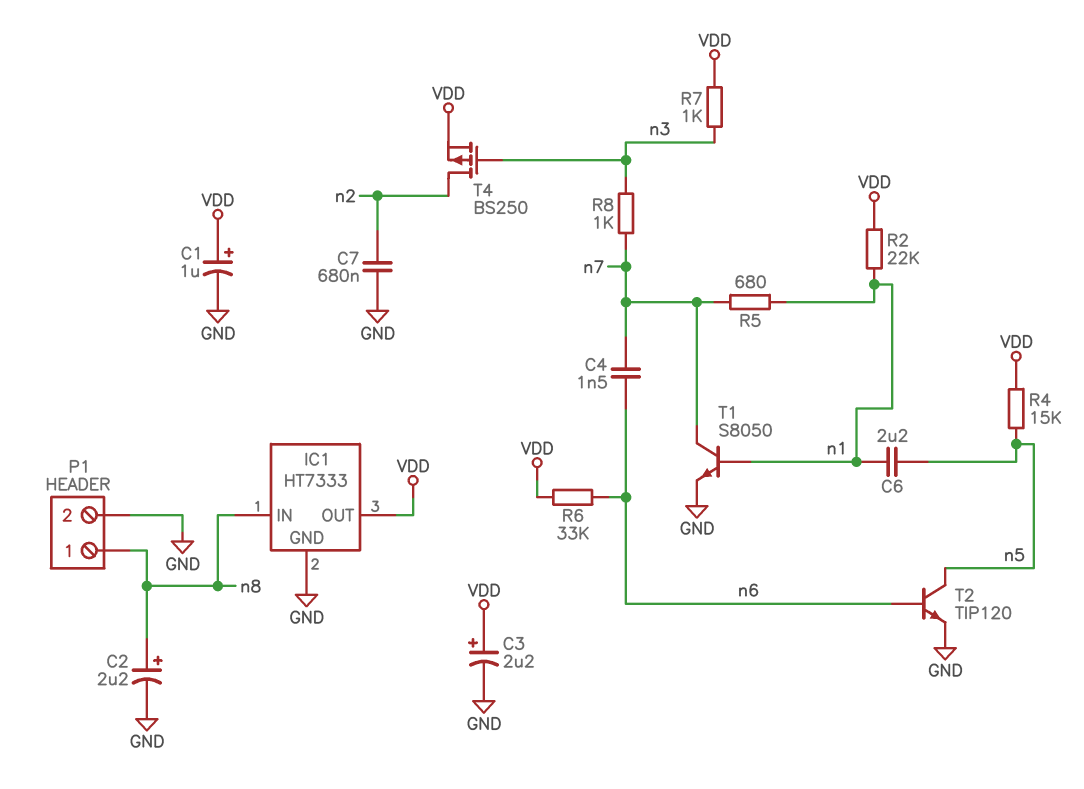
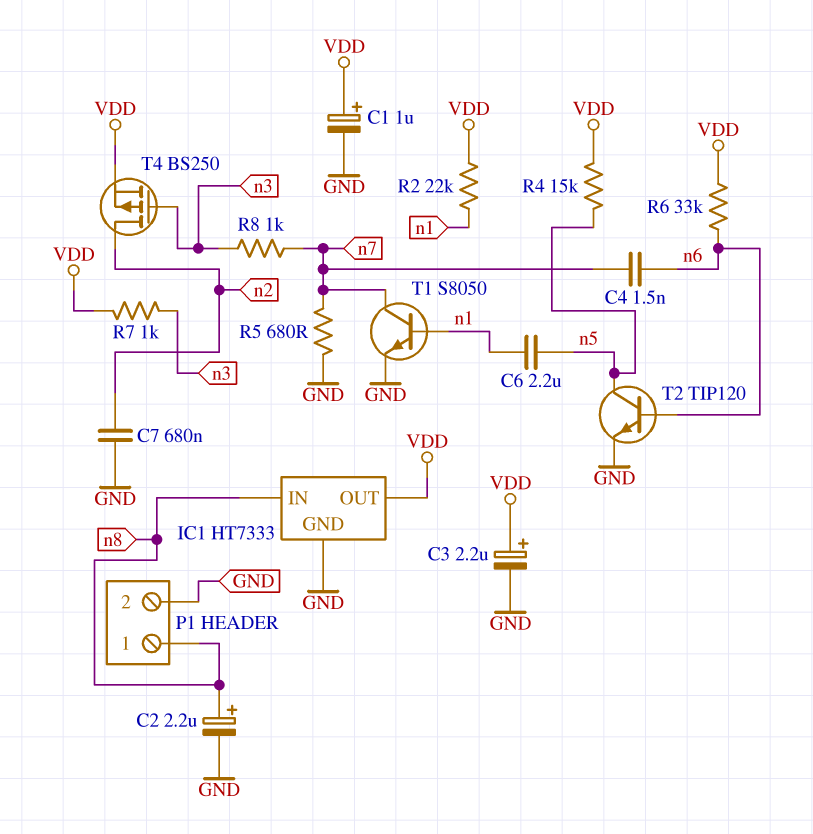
R5: 680 (n1, n7) -> 680 (GND, n7)

